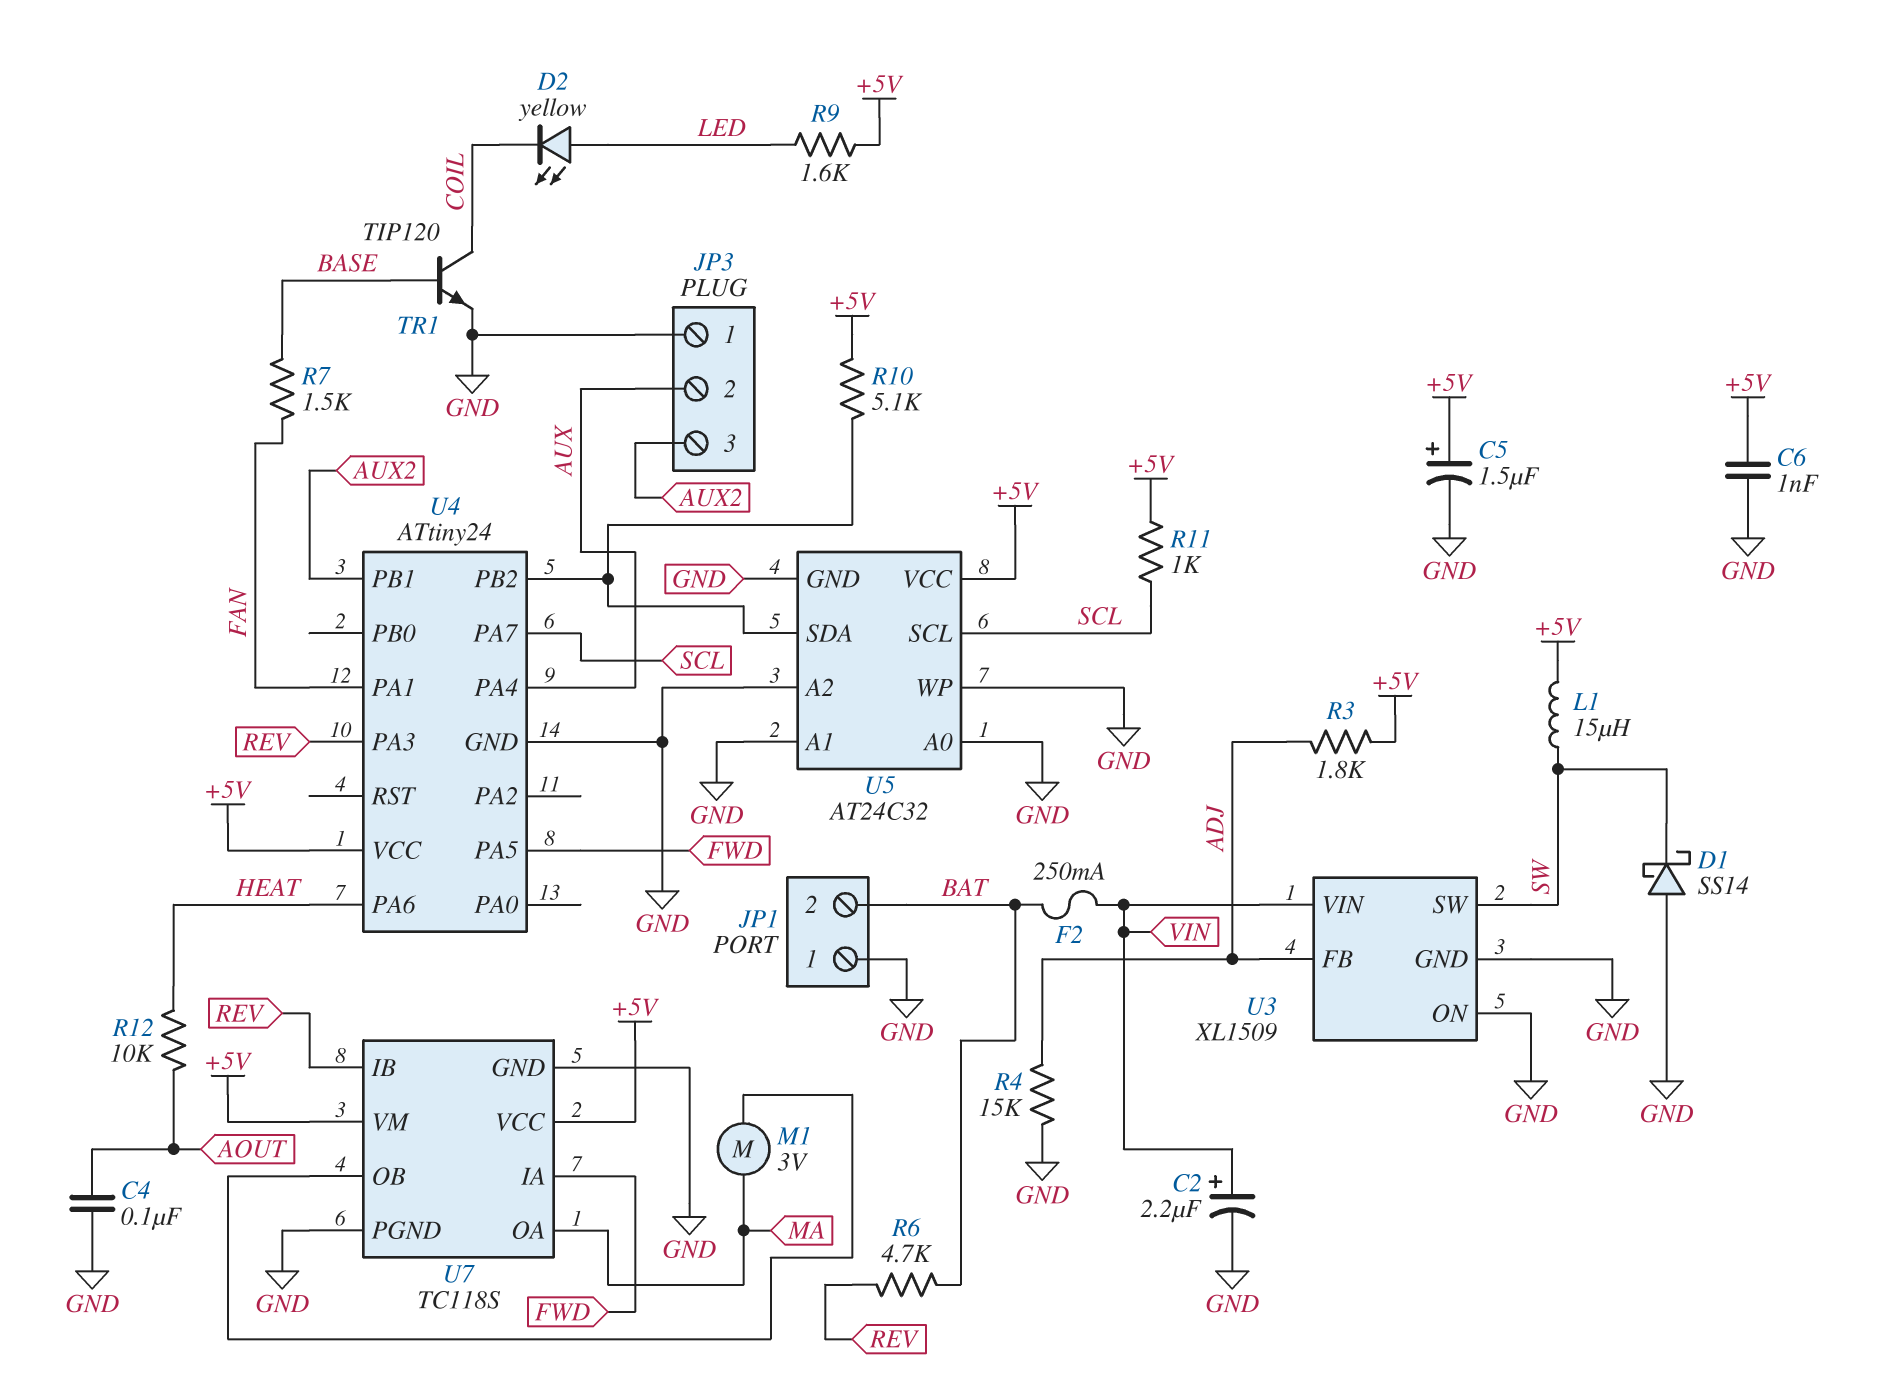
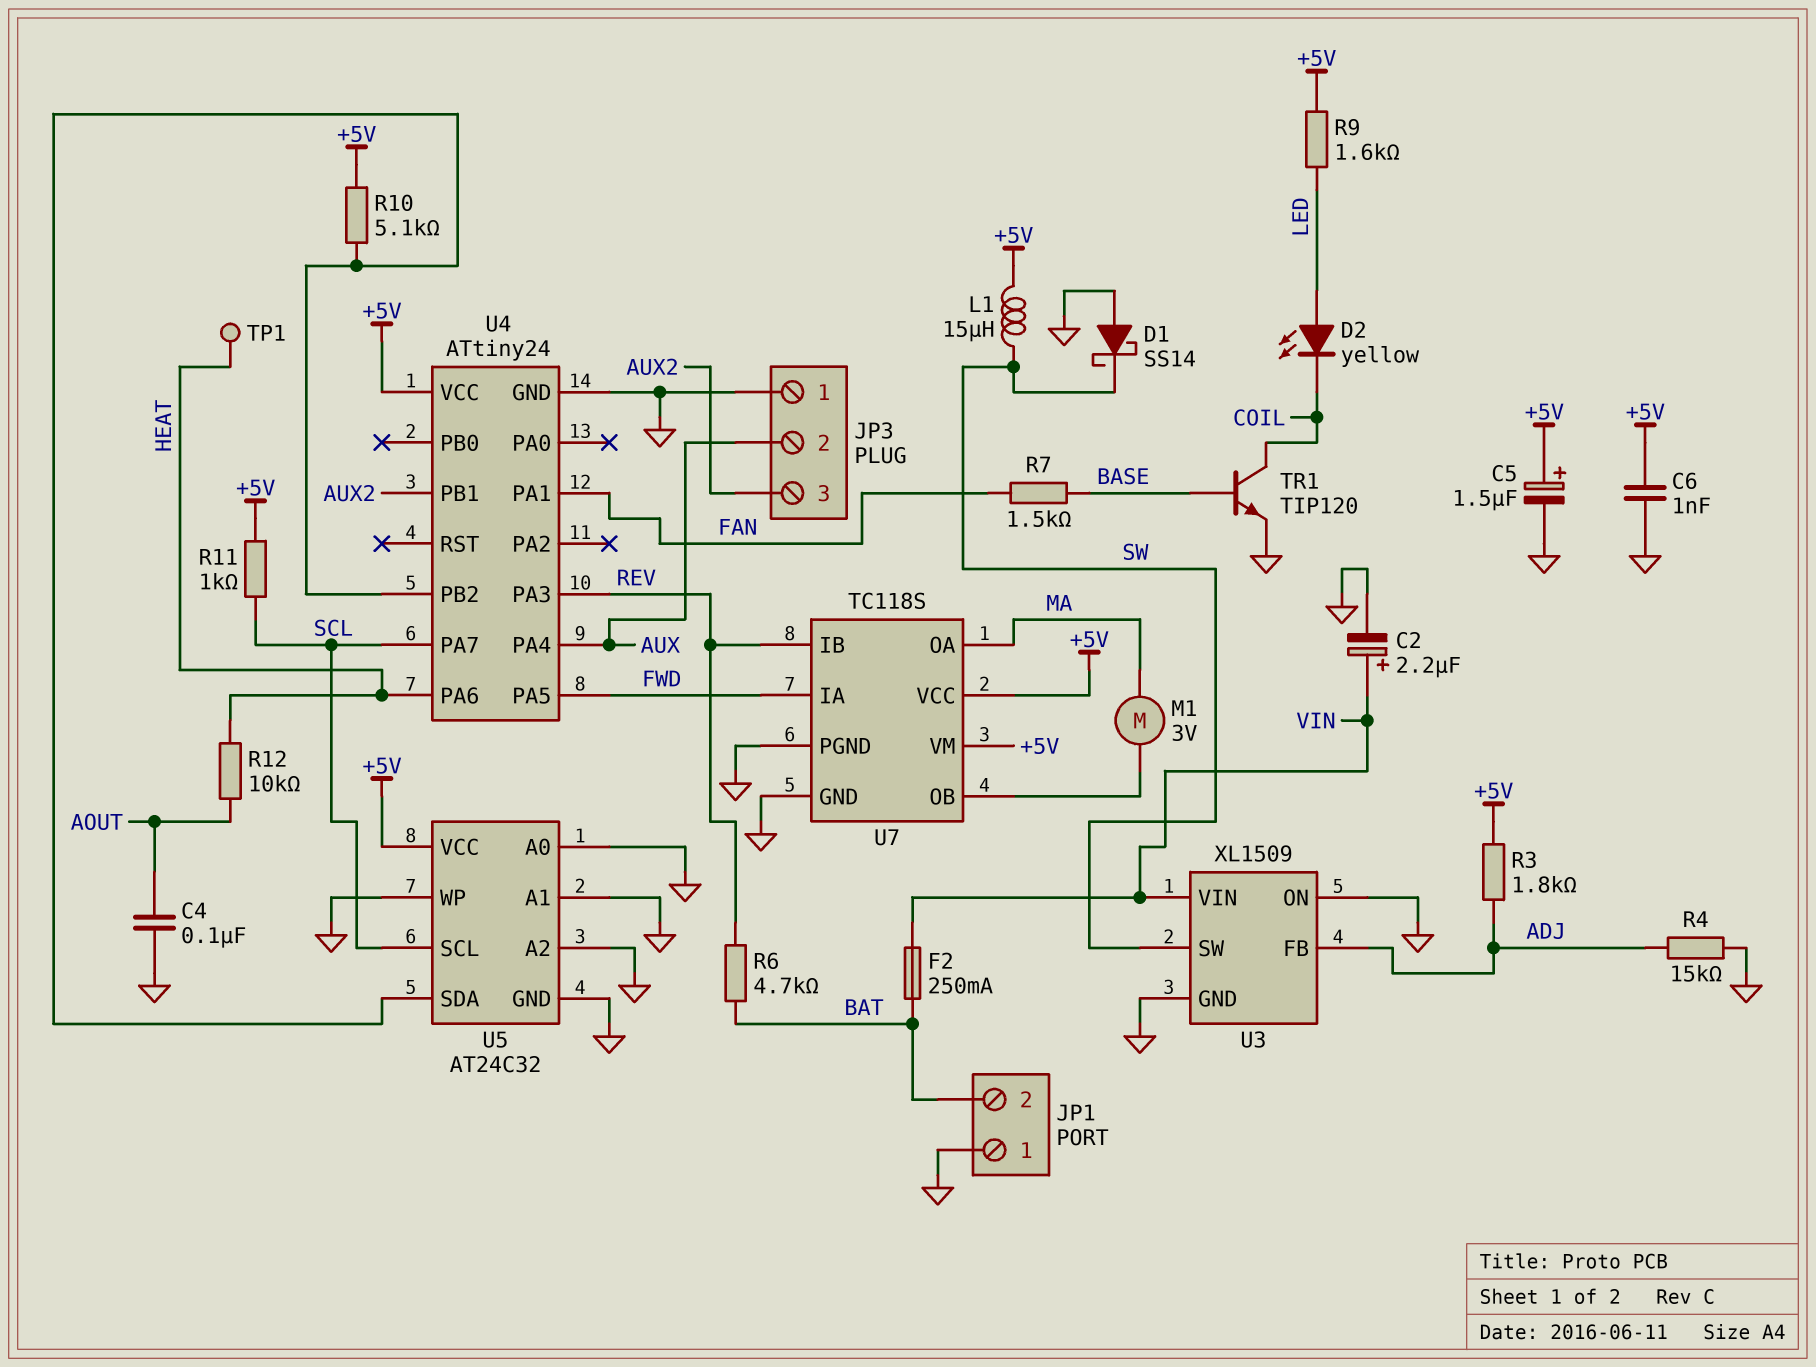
TP1: none -> test point (HEAT)

